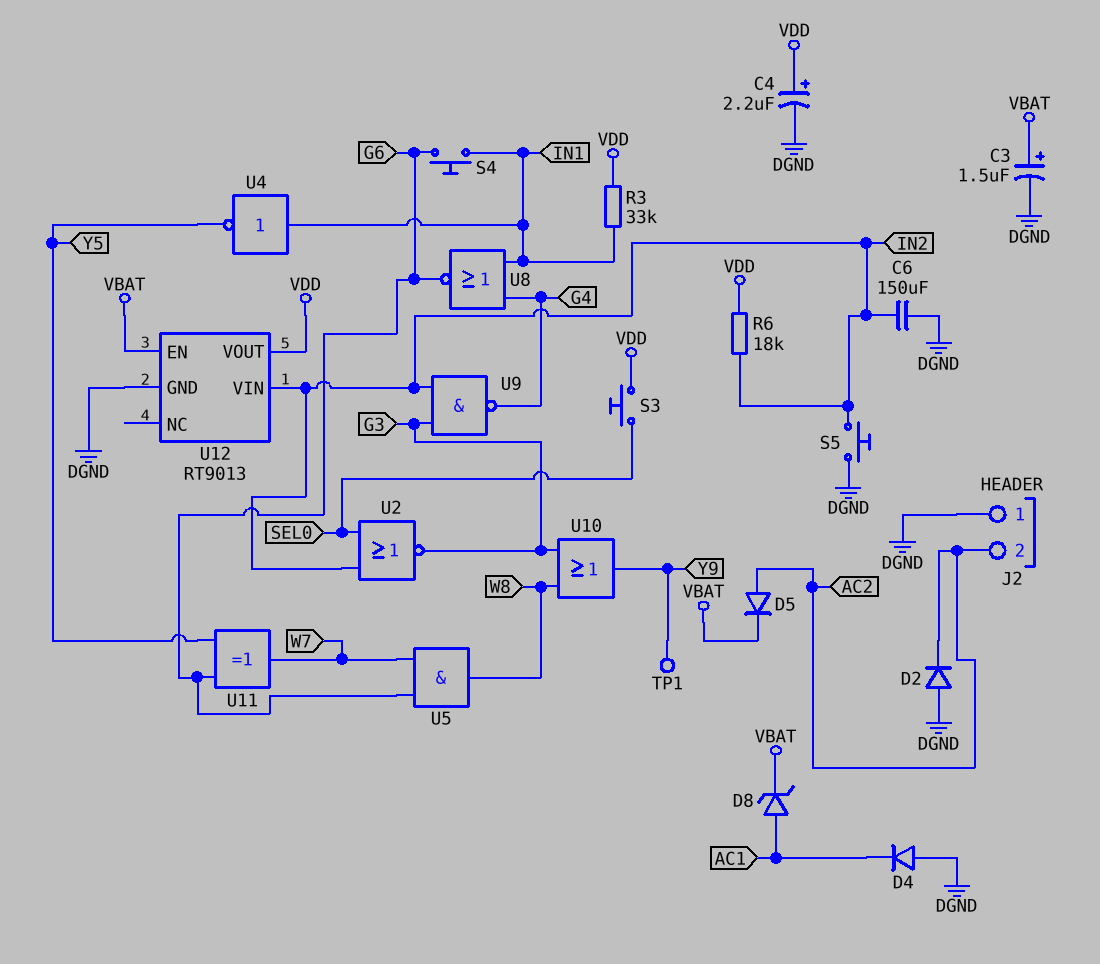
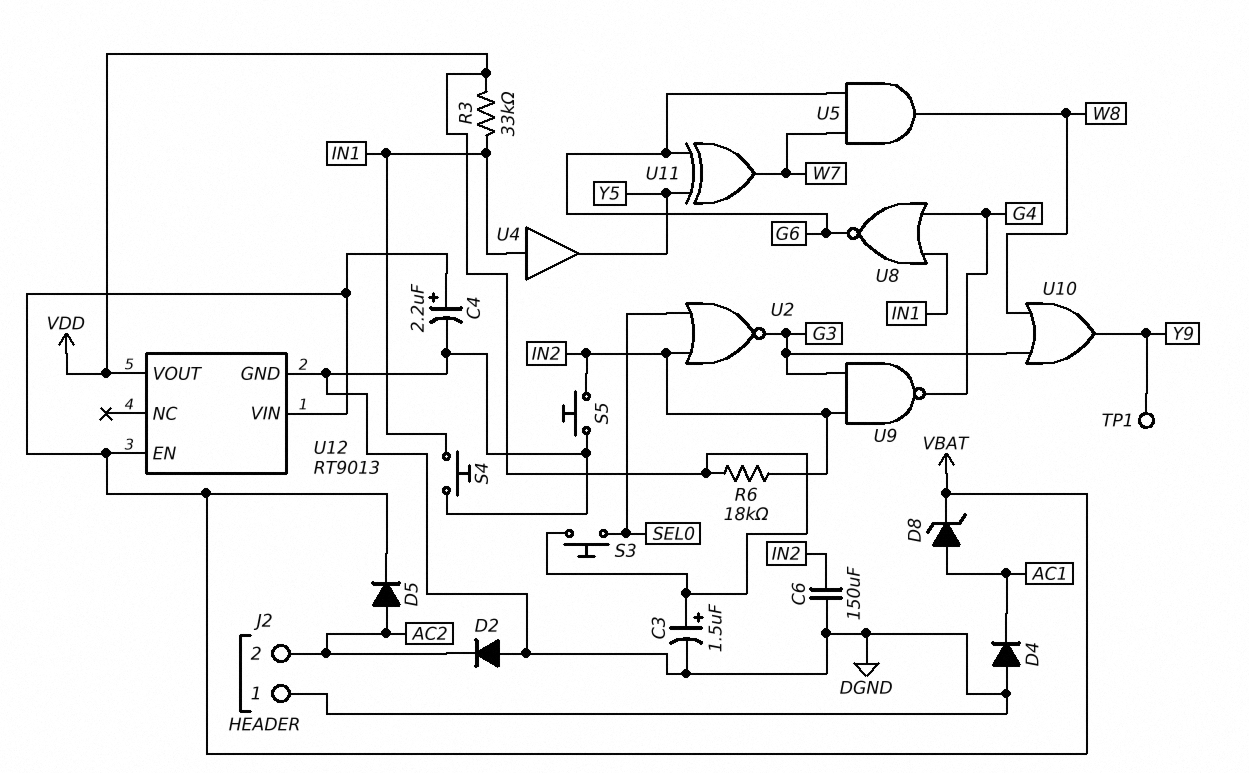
C3: 1.5uF (plus VBAT, minus DGND) -> 1.5uF (plus VDD, minus DGND)
C4: 2.2uF (plus VDD, minus DGND) -> 2.2uF (plus VBAT, minus DGND)
S4: button (G6, IN1) -> button (DGND, IN1)
U4: NOT (in IN1, out Y5) -> buffer (in IN1, out Y5)
U12 pin VIN: IN2 -> VBAT

